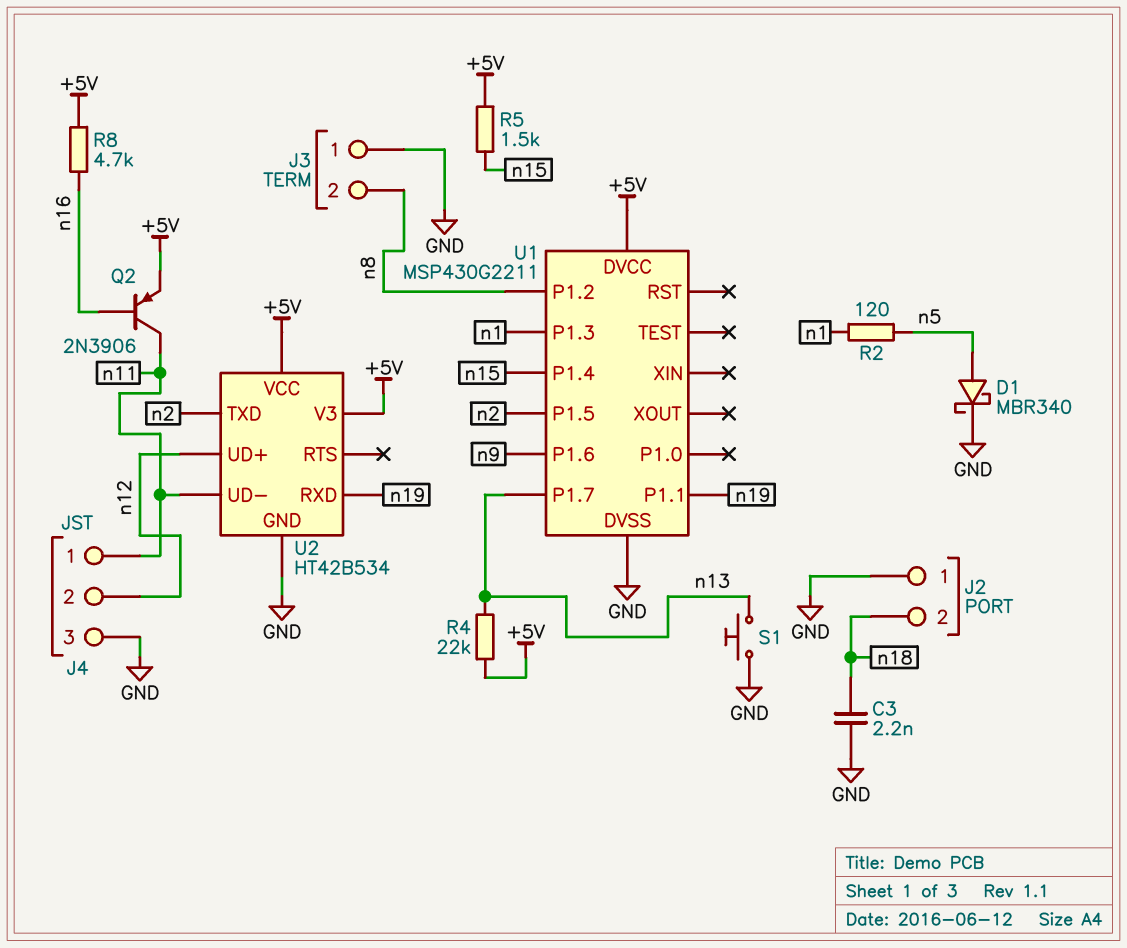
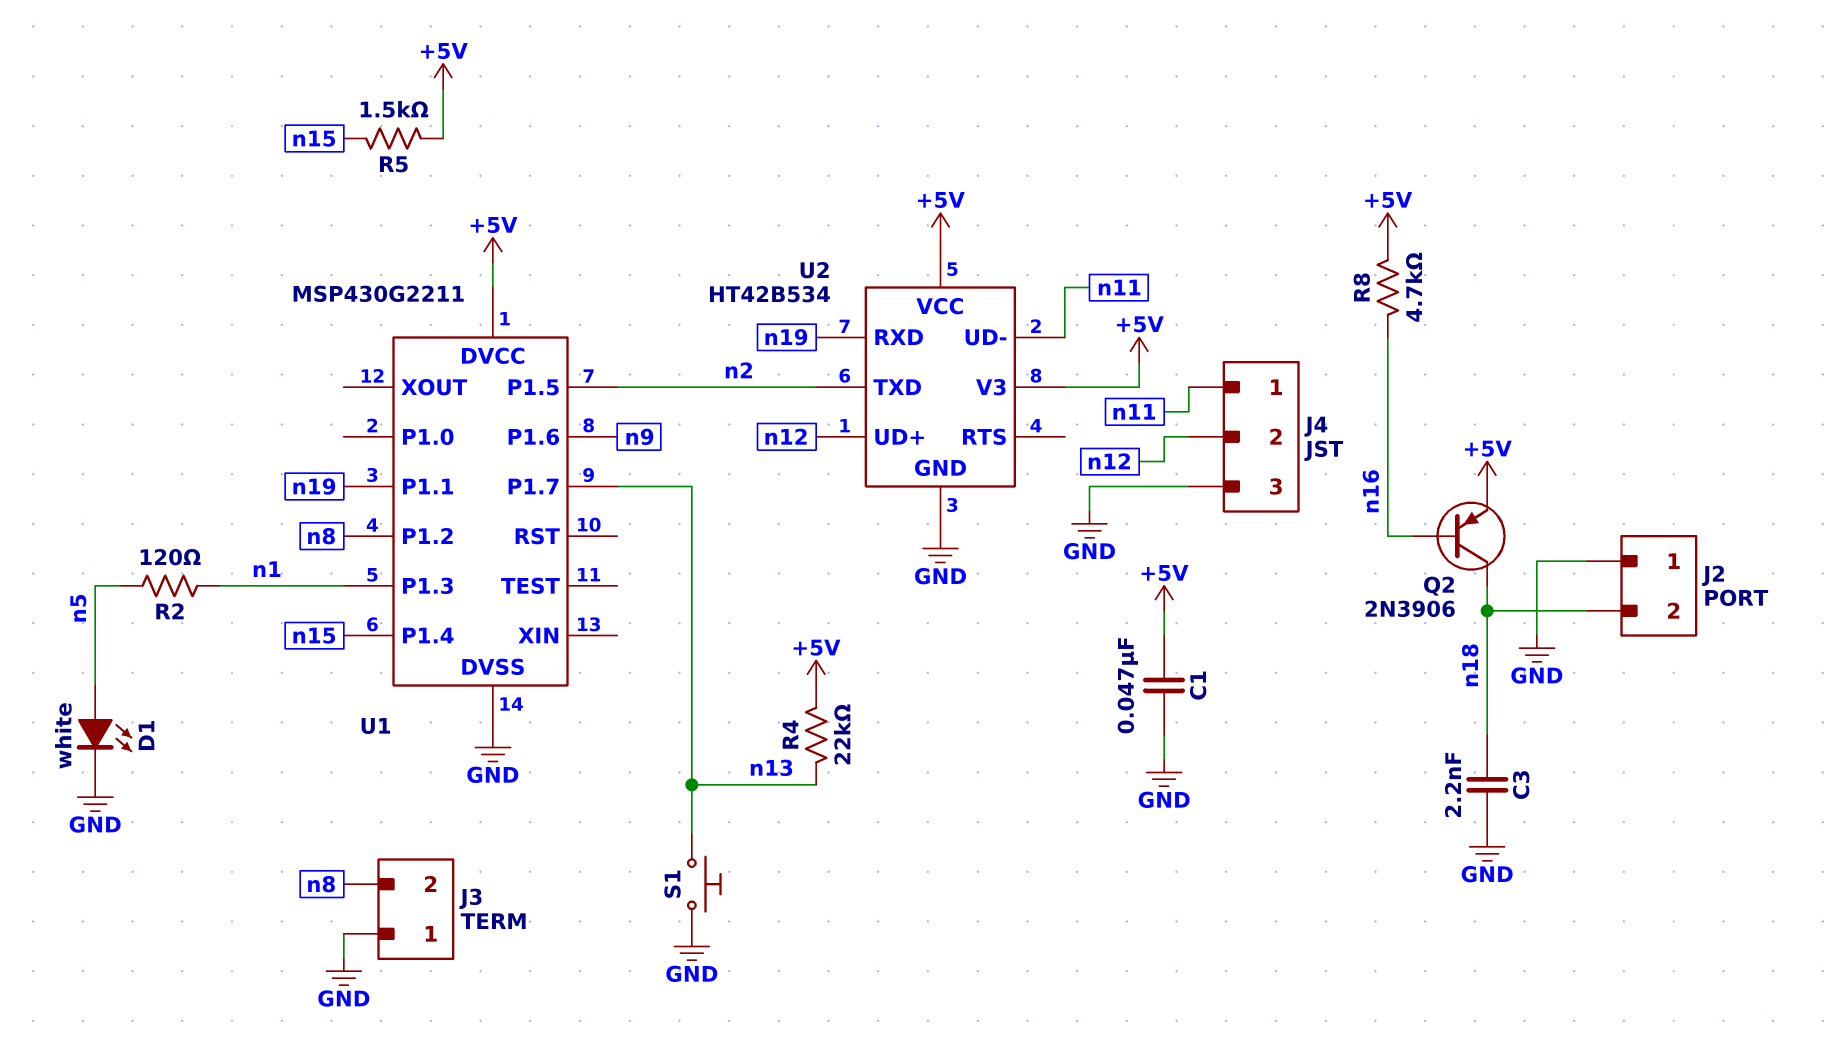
C1: none -> 47nF (+5V, GND)
D1: schottky MBR340 (A n5, K GND) -> LED white (A n5, K GND)
Q2: PNP 2N3906 (B n16, C n11, E +5V) -> PNP 2N3906 (B n16, C n18, E +5V)

